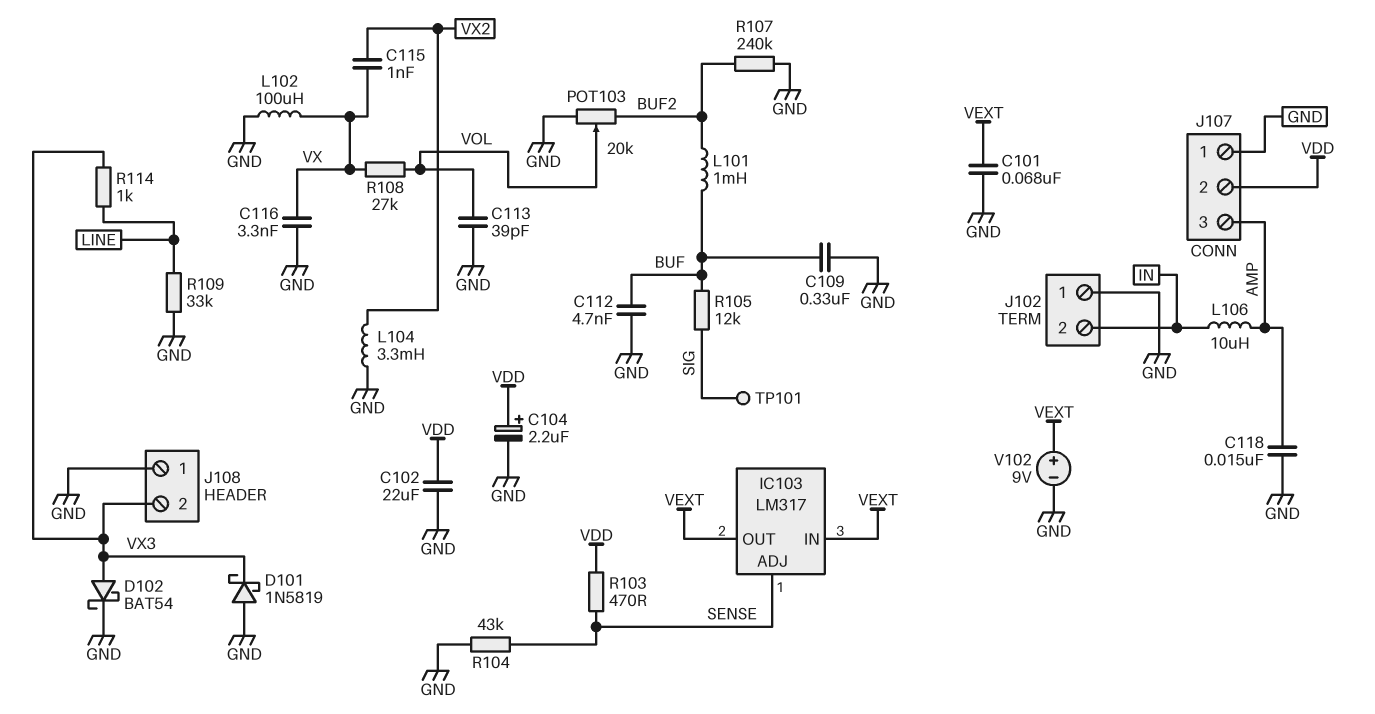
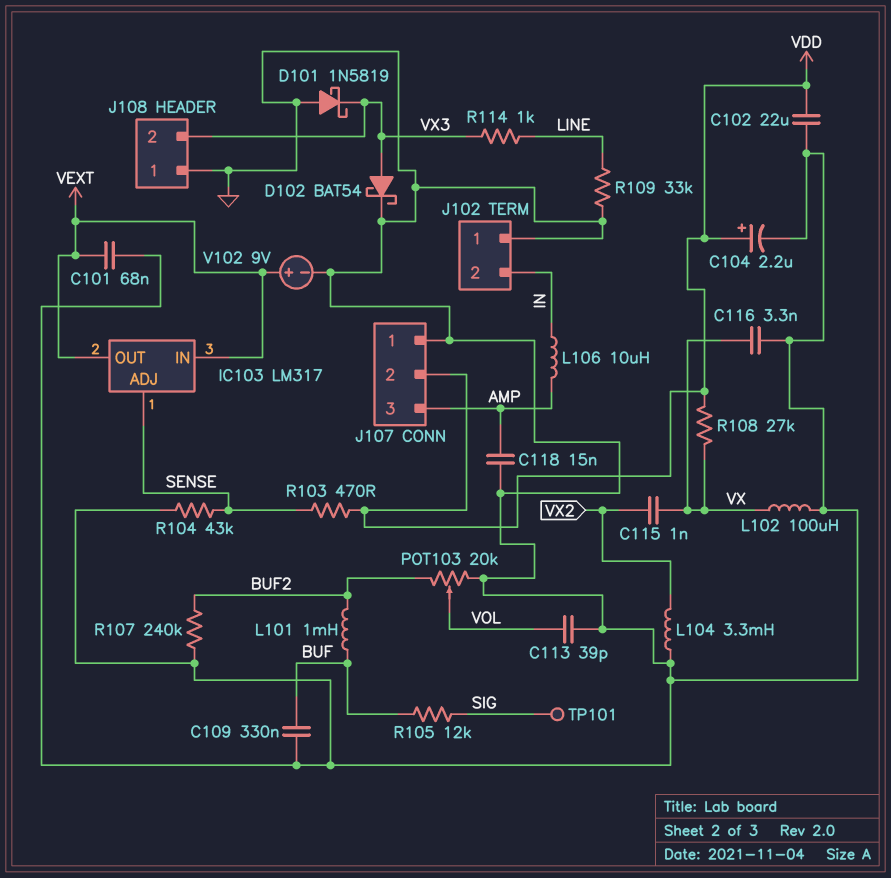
C112: 4.7nF (BUF, GND) -> none
R108: 27k (VOL, VX) -> 27k (VDD, VX)

